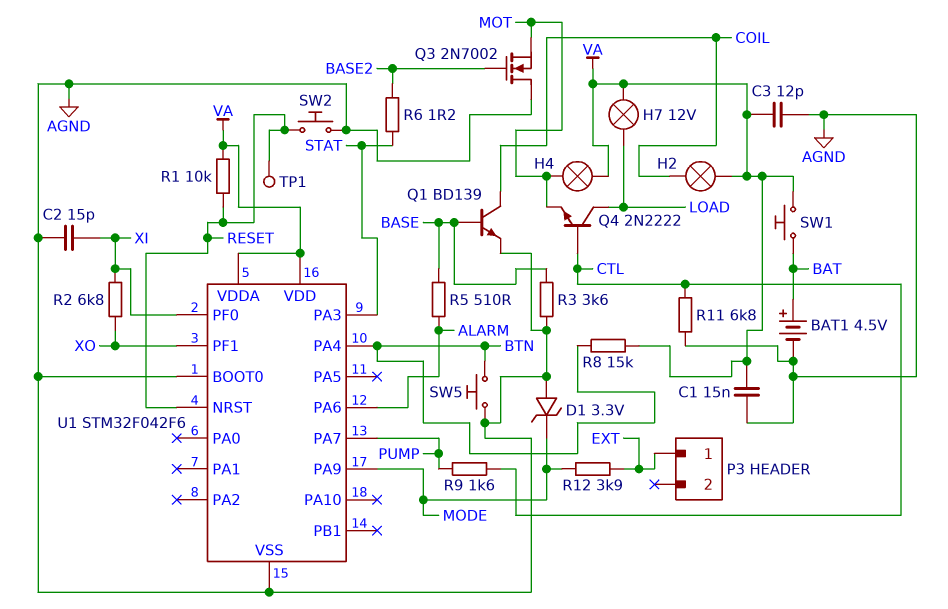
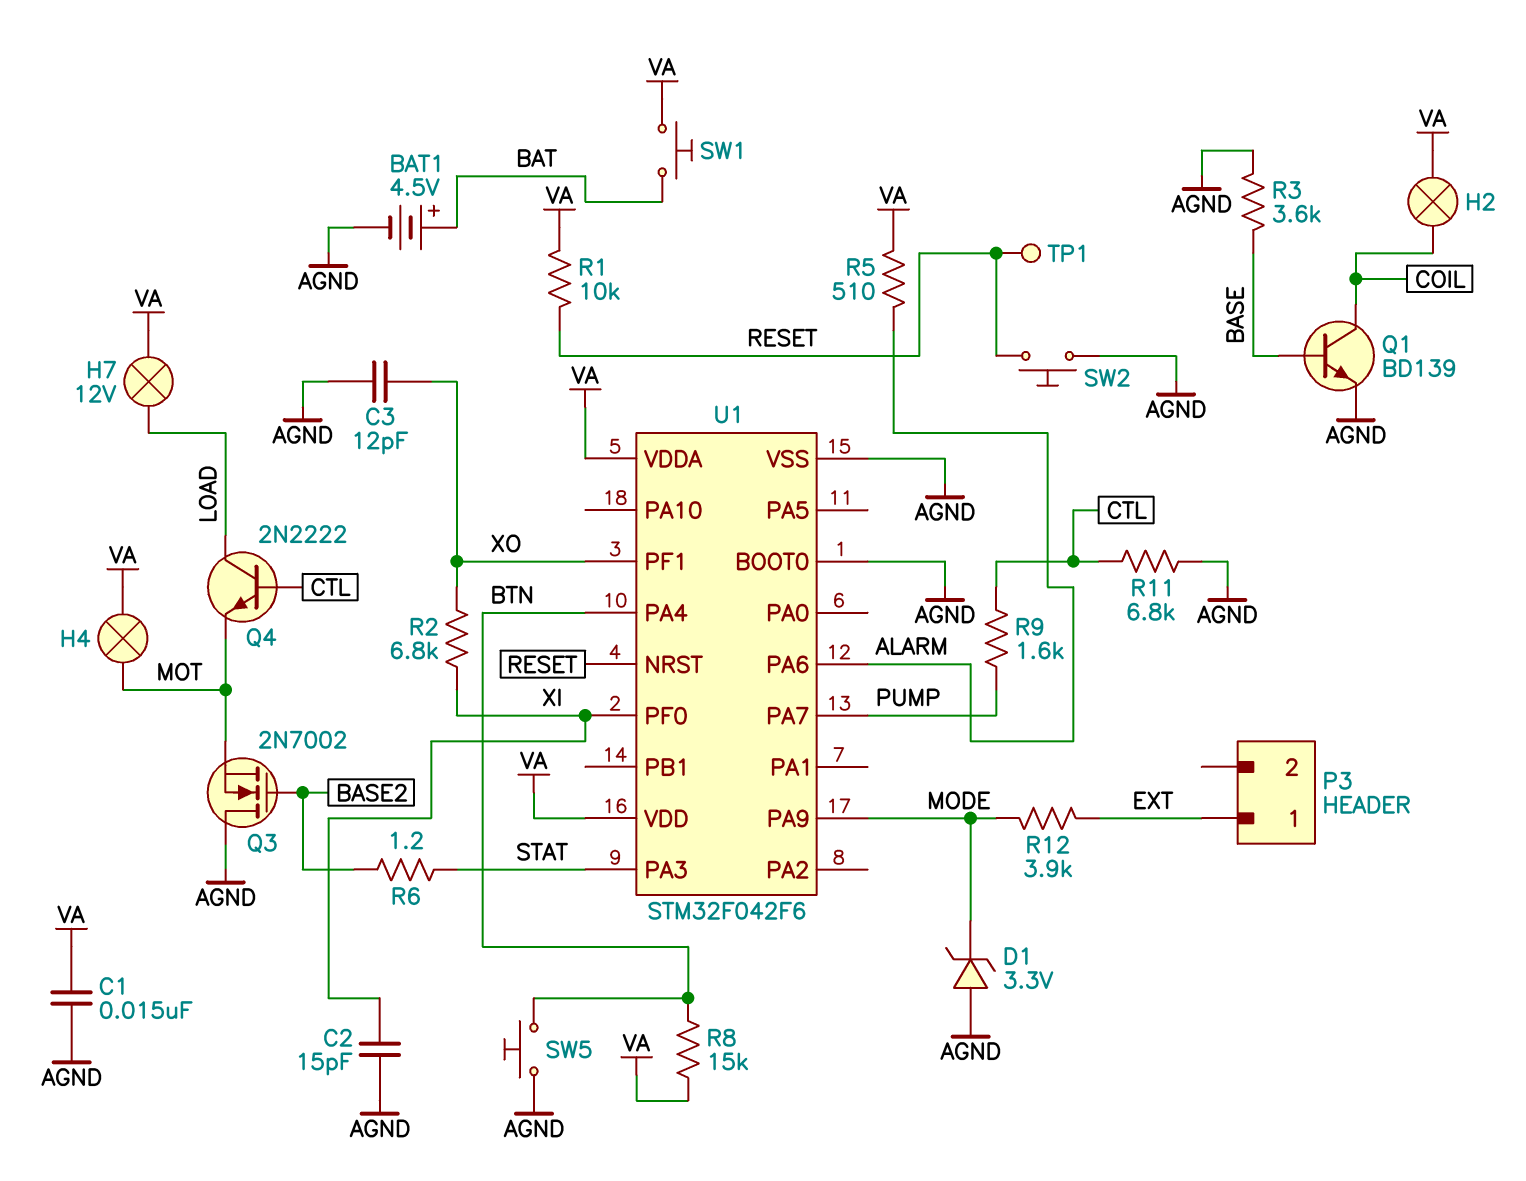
C3: 12pF (AGND, VA) -> 12pF (AGND, XO)
R5: 510 (ALARM, BASE) -> 510 (ALARM, VA)

